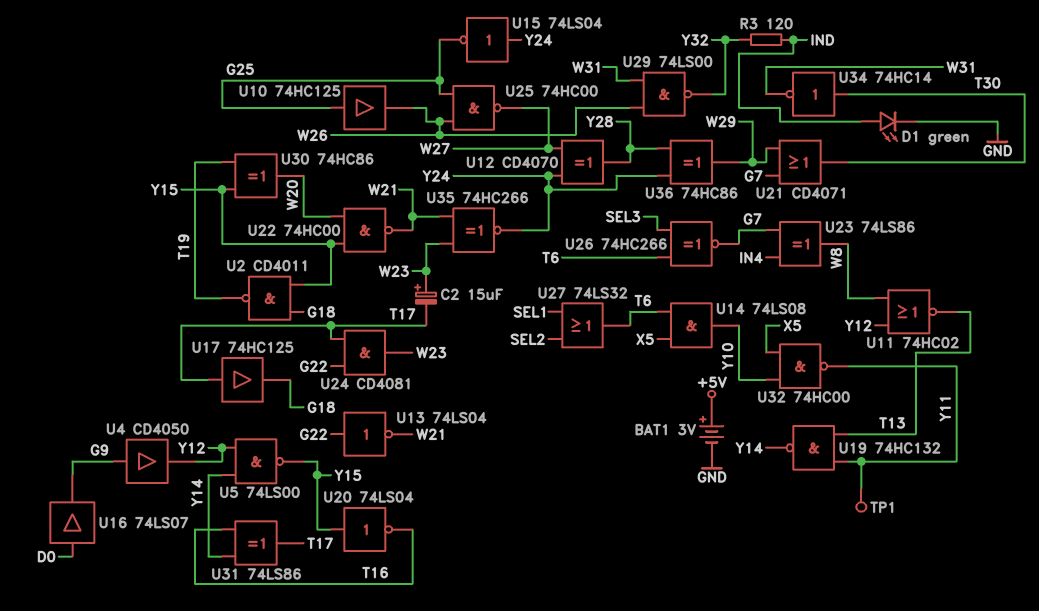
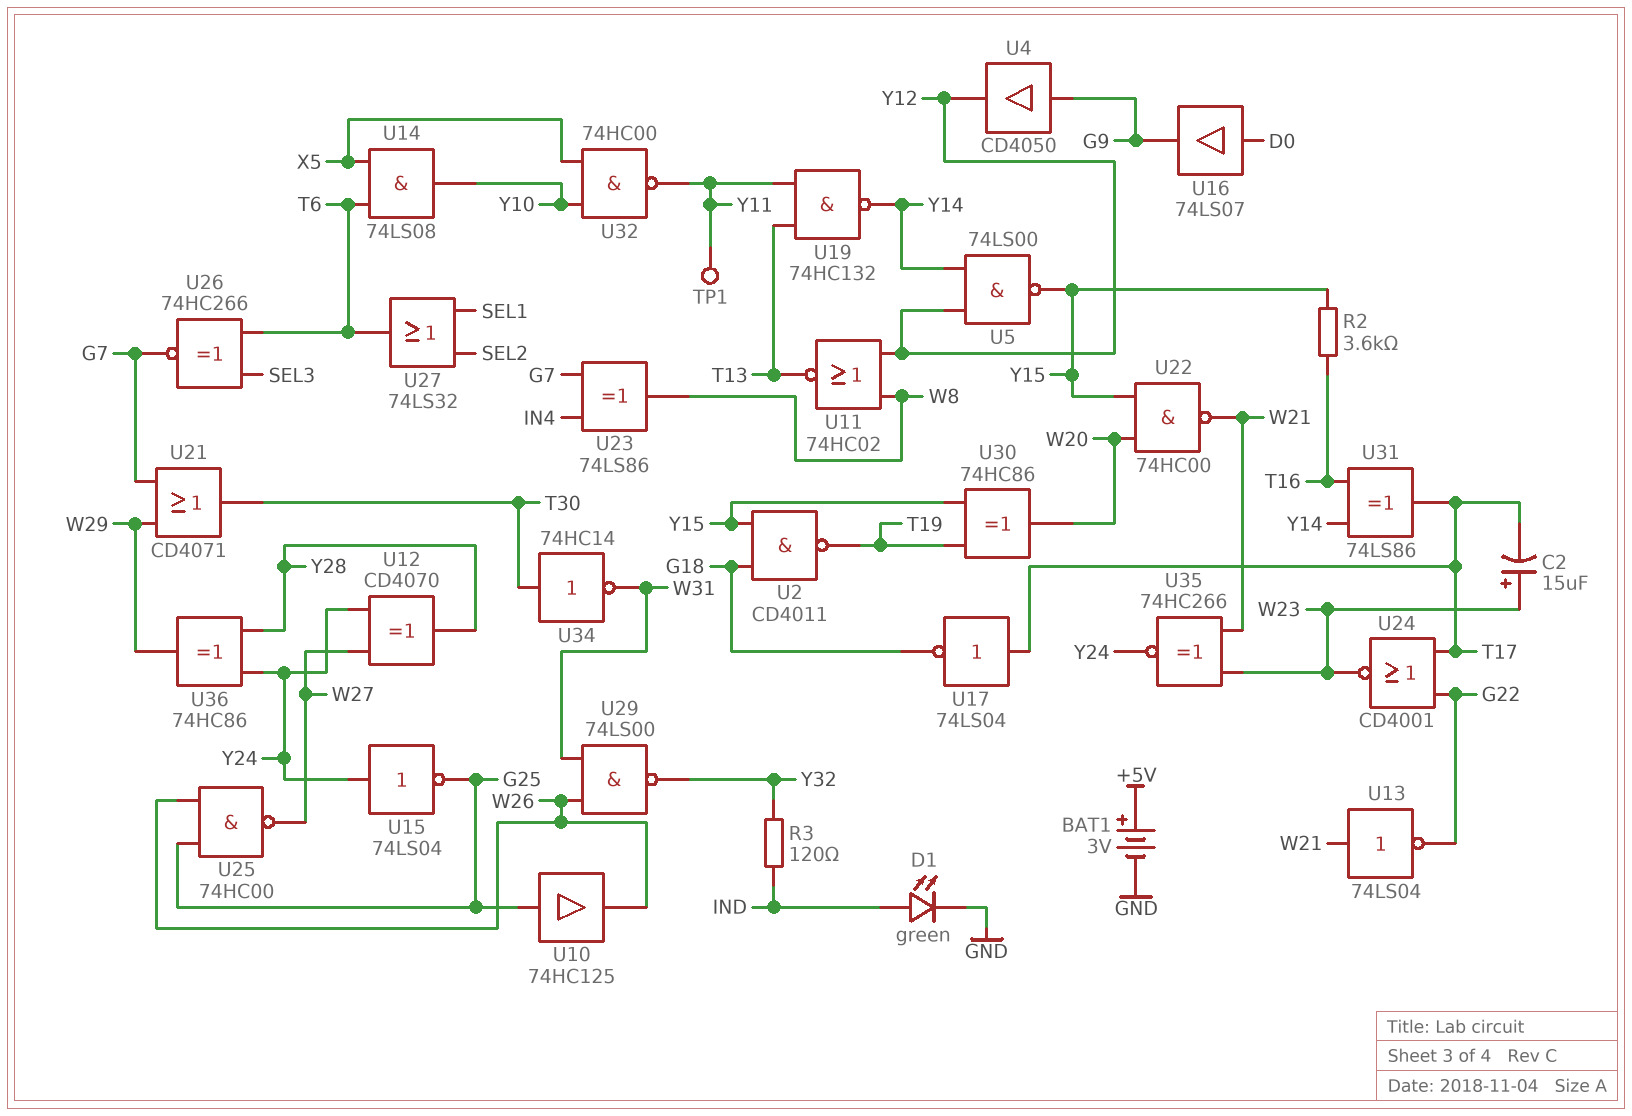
R2: none -> 3.6k (T16, Y15)
U13: NOT 74LS04 (in G22, out W21) -> NOT 74LS04 (in W21, out G22)
U17: buffer 74HC125 (in T17, out G18) -> NOT 74LS04 (in T17, out G18)
U20: NOT 74LS04 (in Y15, out T16) -> none
U24: AND CD4081 (in G22, in T17, out W23) -> NOR CD4001 (in G22, in T17, out W23)

